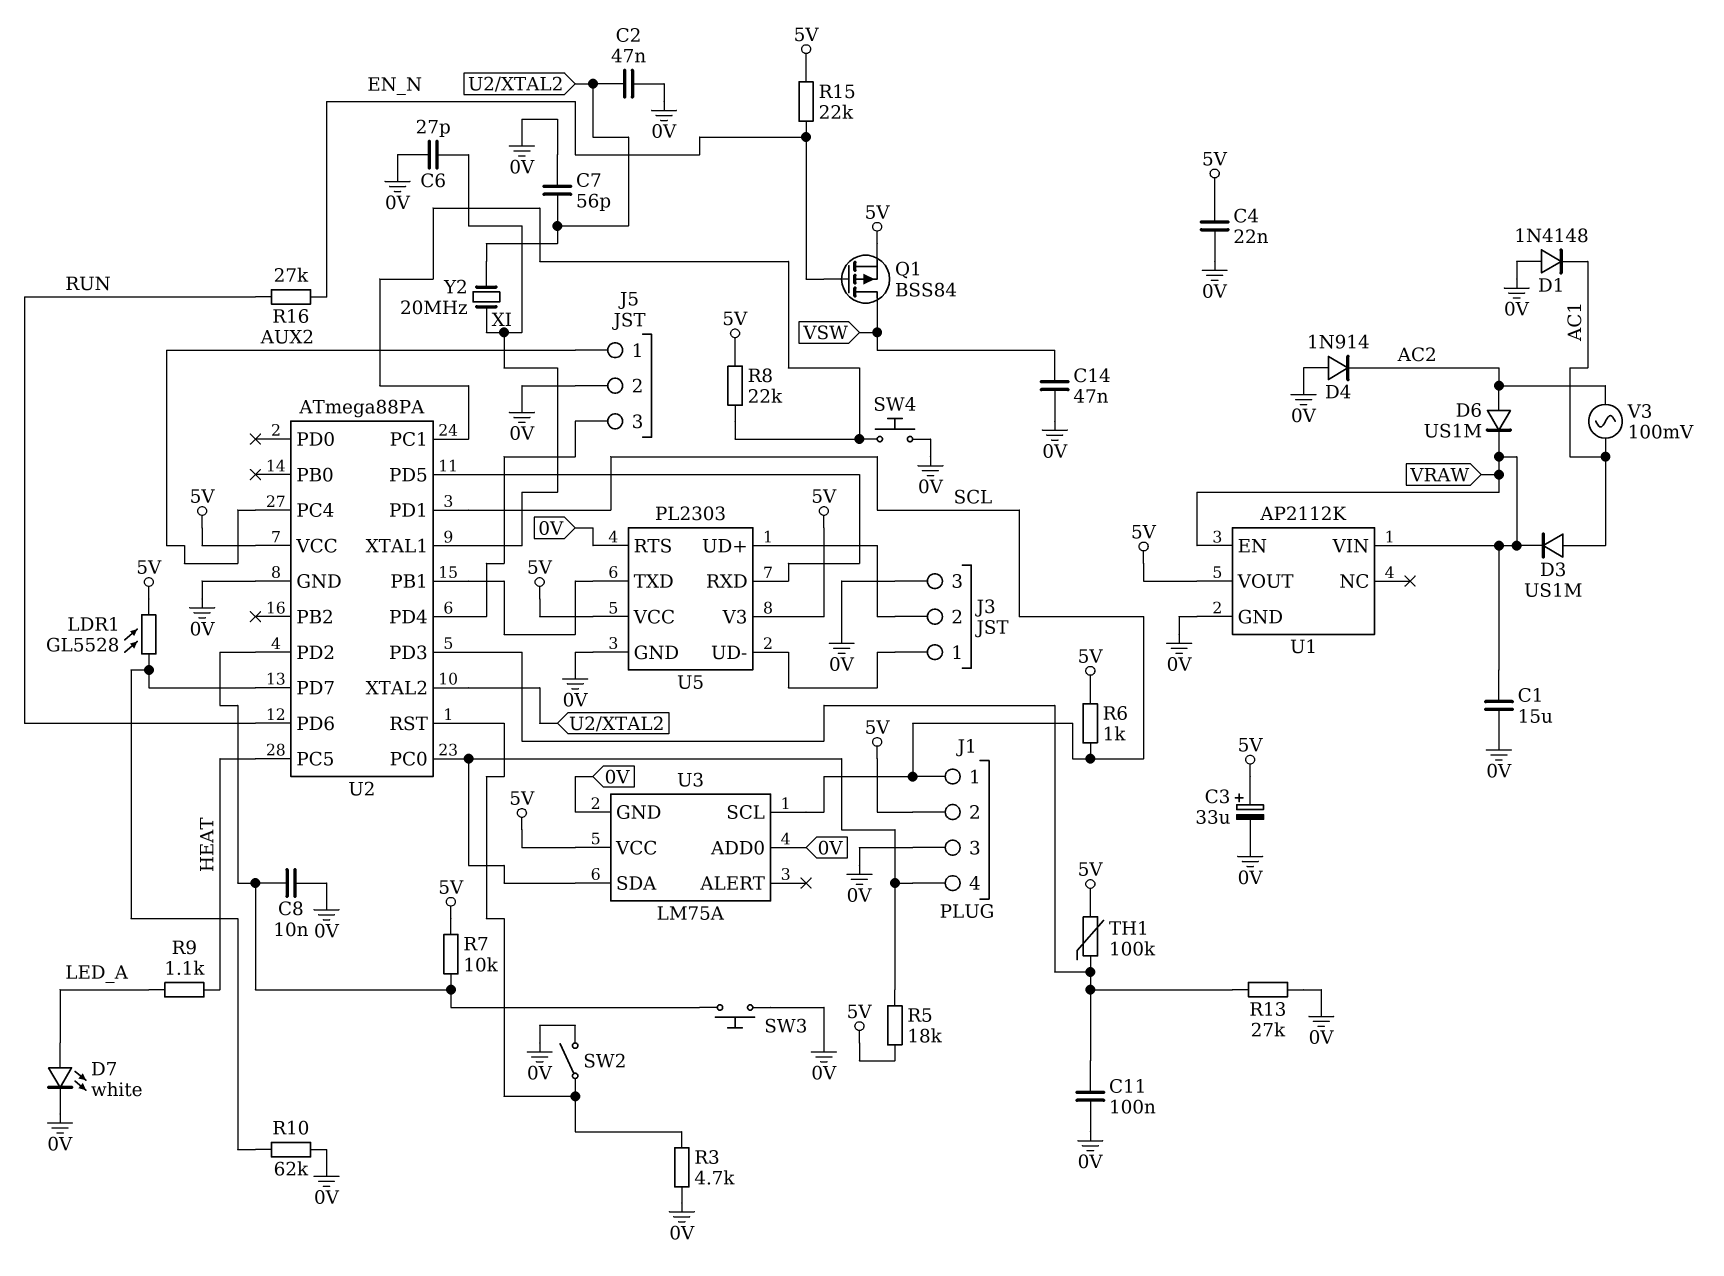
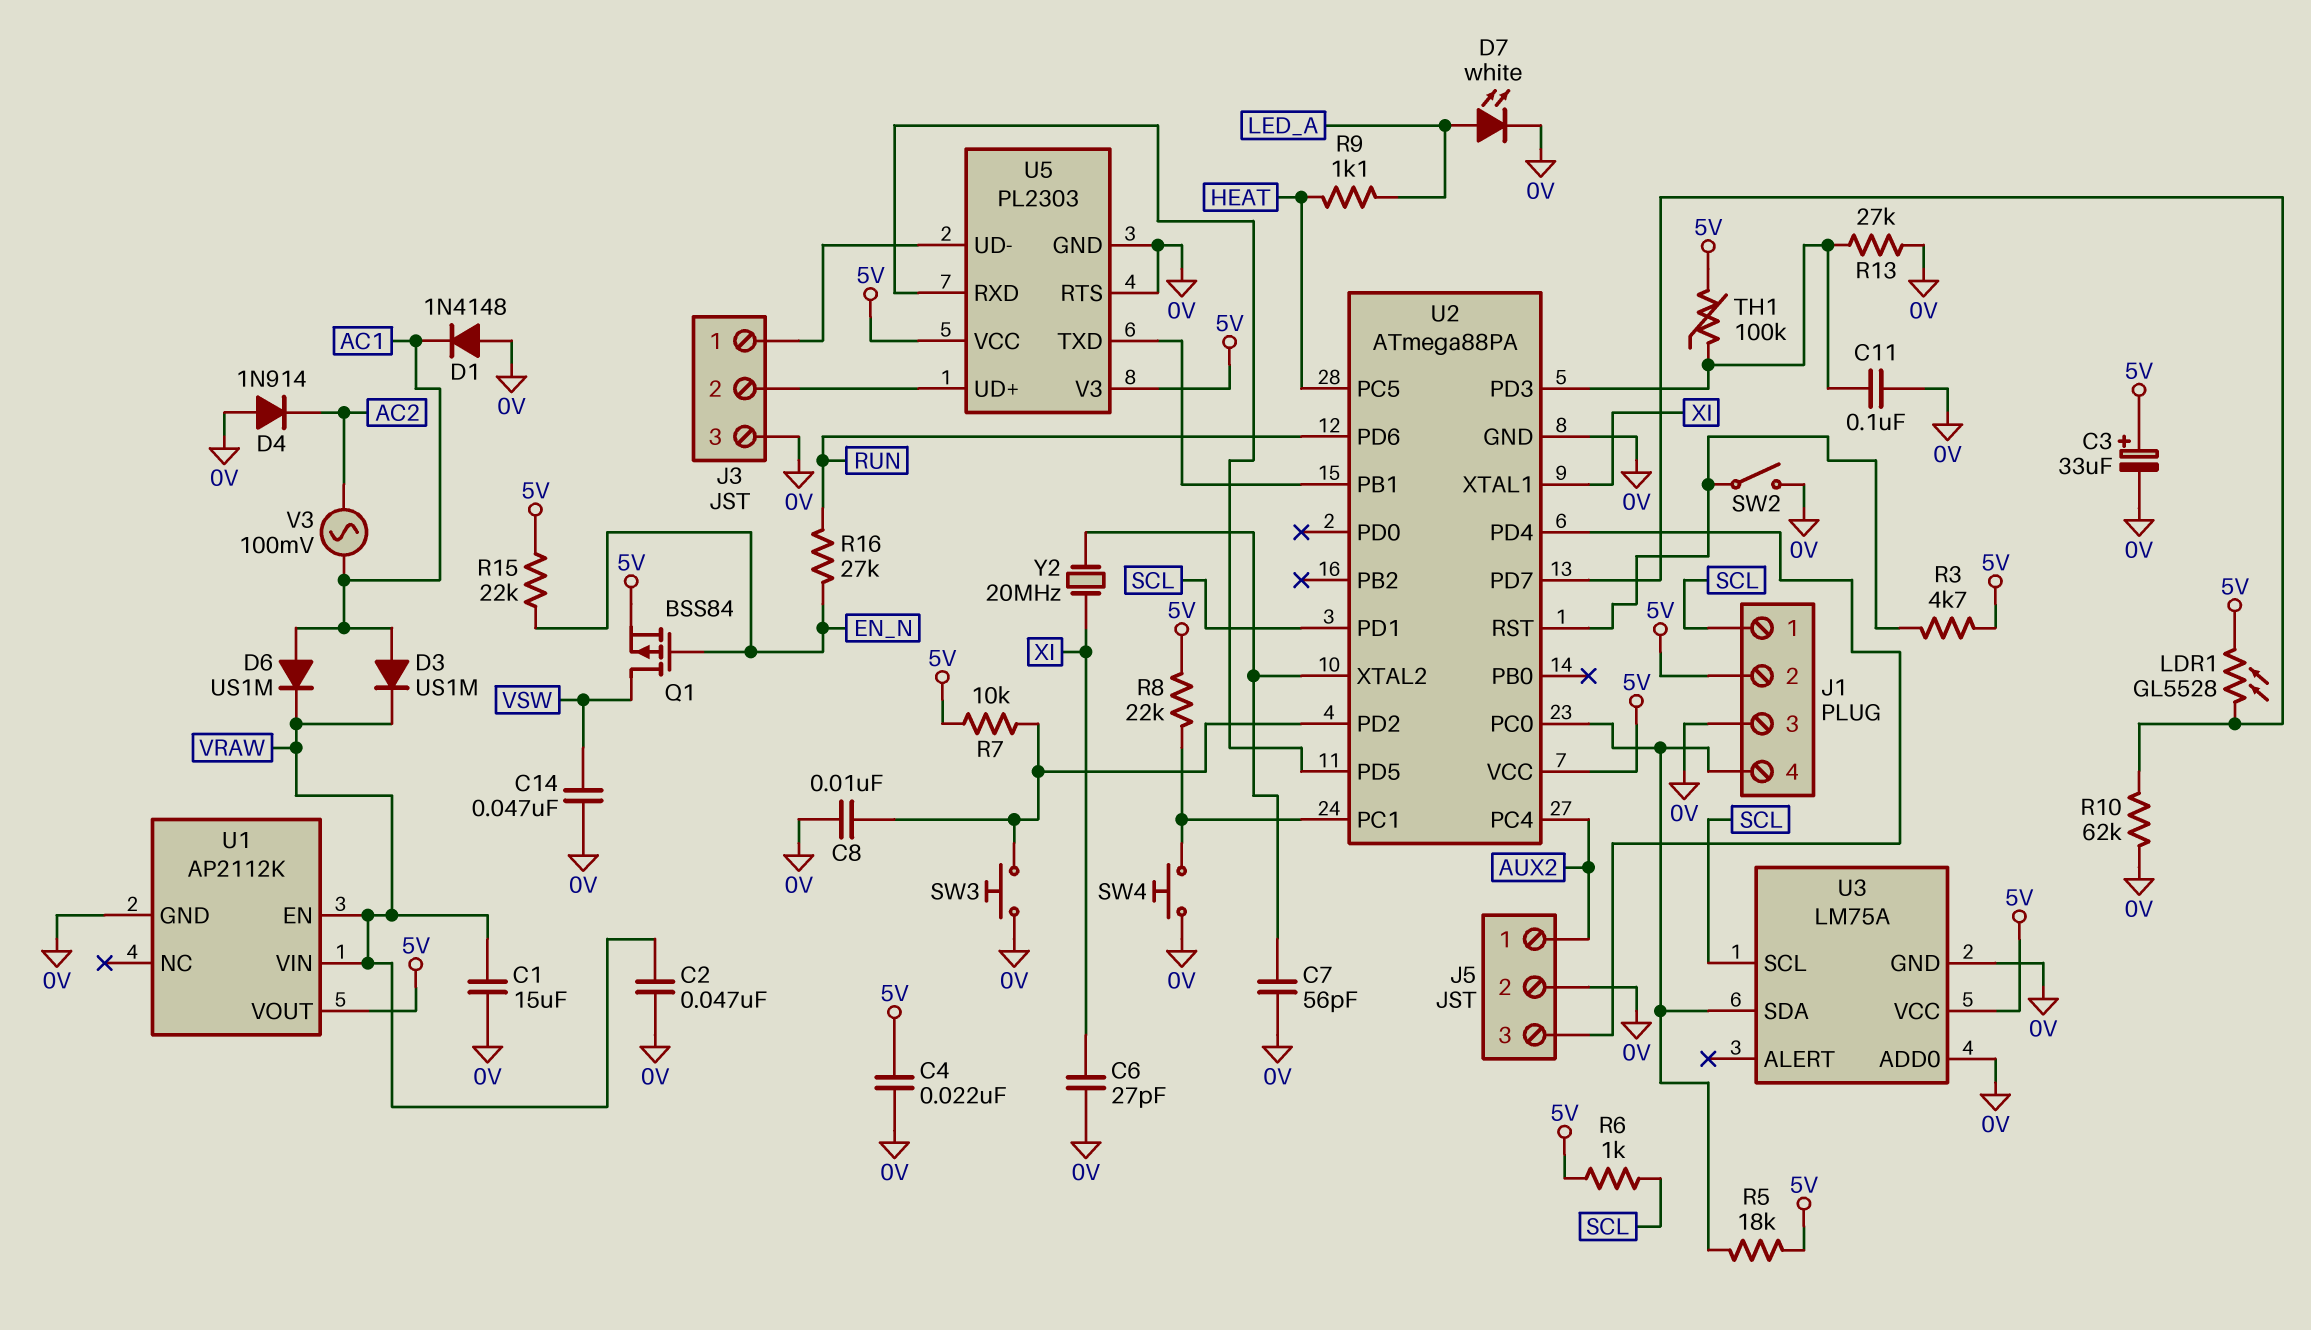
C2: 47nF (0V, U2/XTAL2) -> 47nF (0V, VRAW)
D6: diode US1M (A AC2, K VRAW) -> diode US1M (A AC1, K VRAW)
R3: 4.7k (0V, U2/RST) -> 4.7k (5V, U2/RST)

